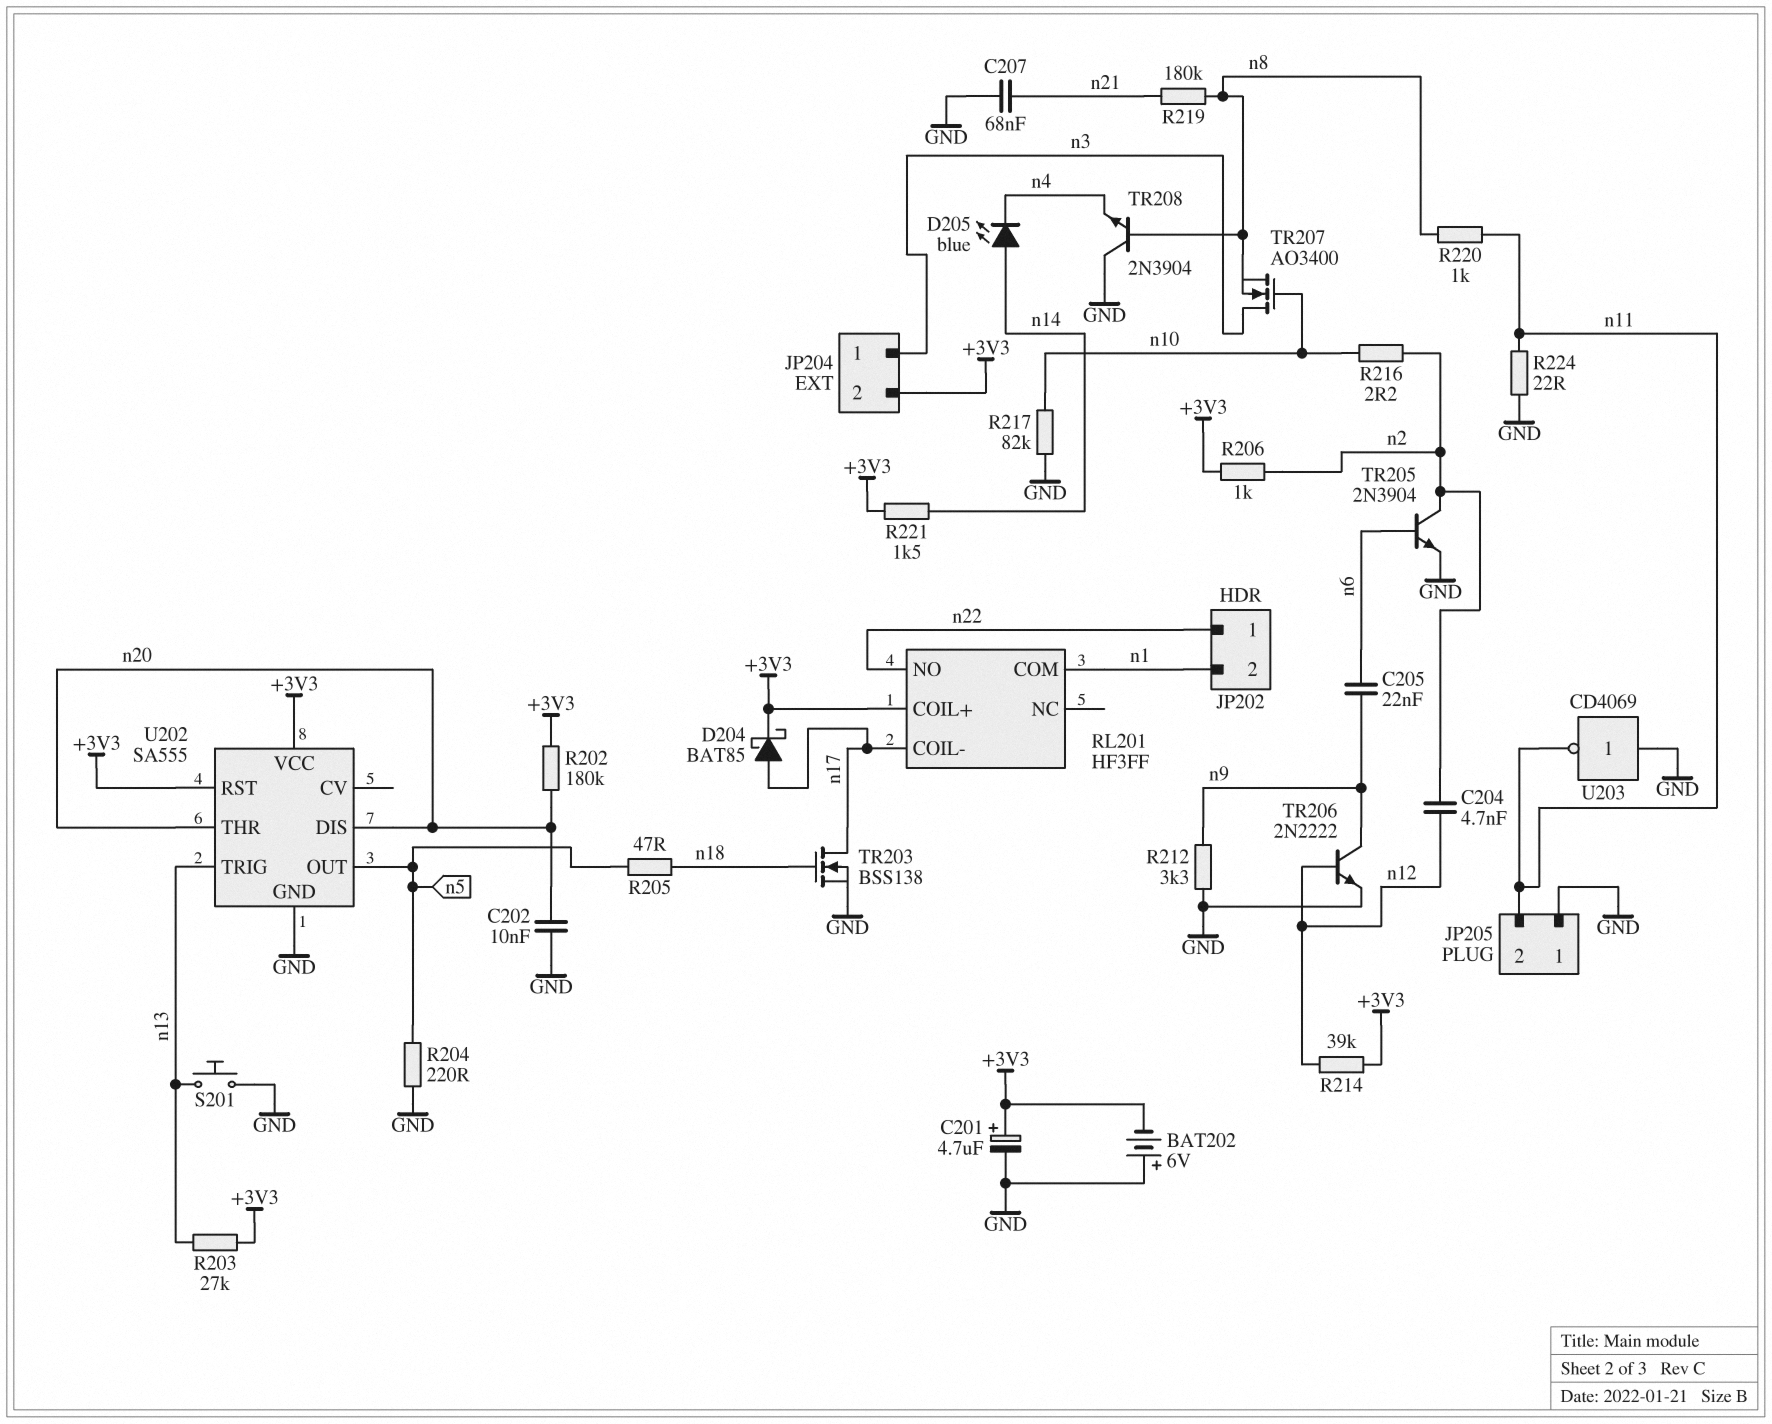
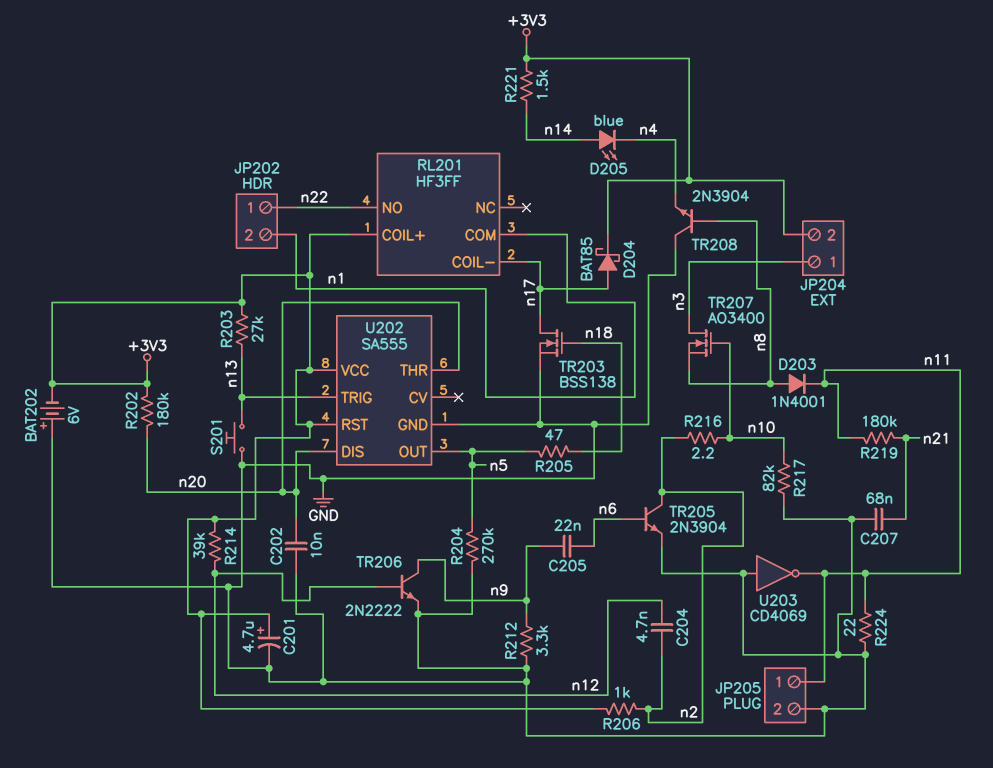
D203: none -> diode 1N4001 (A n8, K n11)
JP205 pin 1: GND -> n11
JP205 pin 2: n11 -> GND
R204: 220 (GND, n5) -> 270k (GND, n5)
R219: 180k (n8, n21) -> 180k (n11, n21)
R220: 1k (n8, n11) -> none

